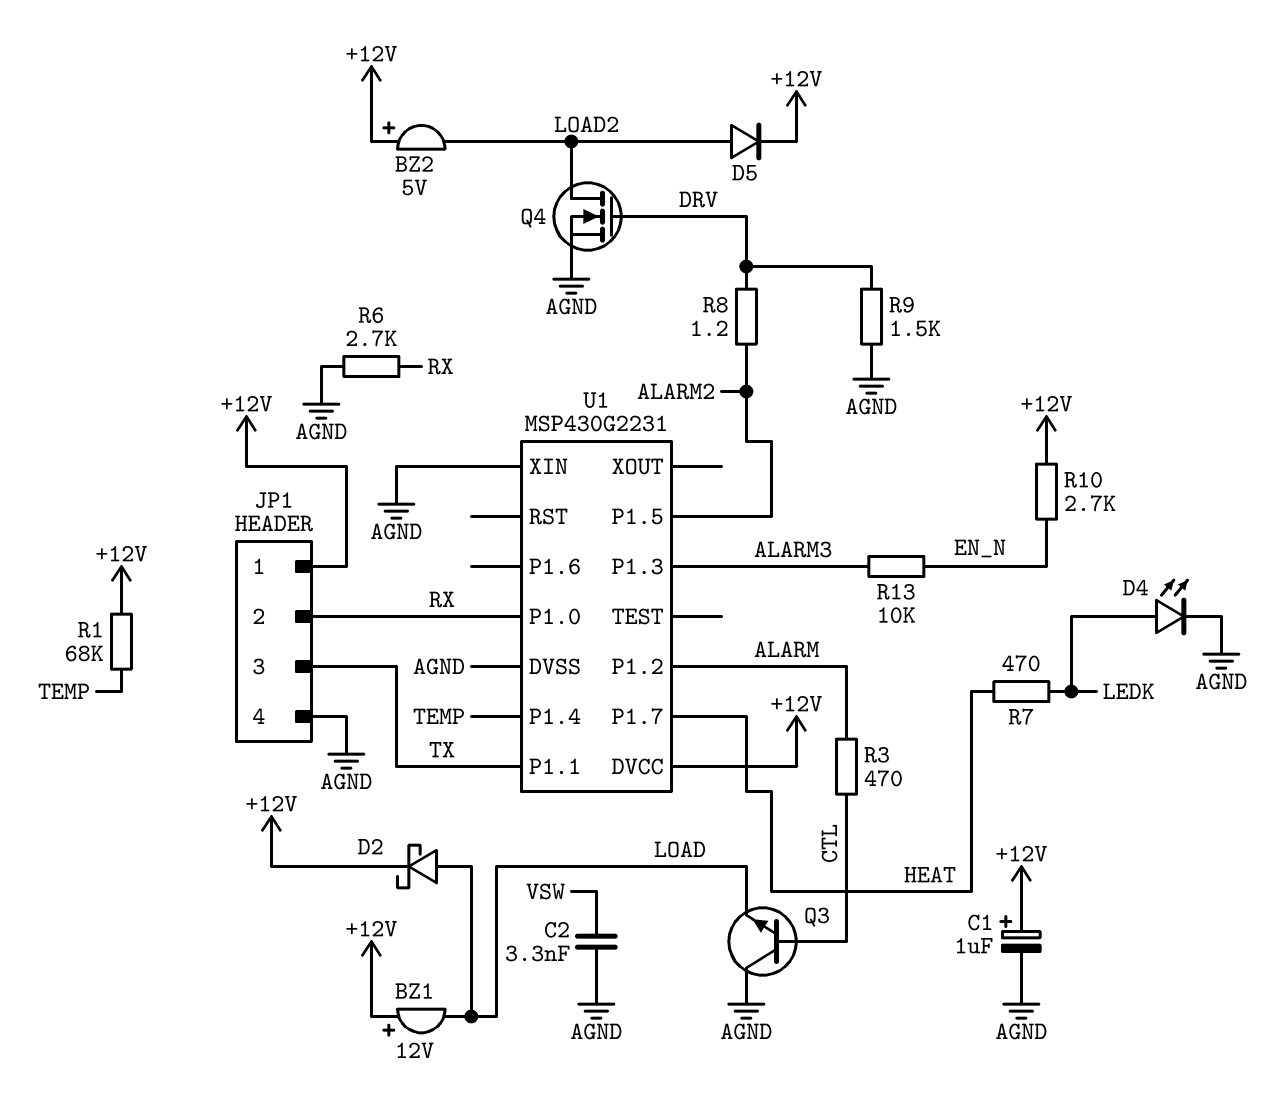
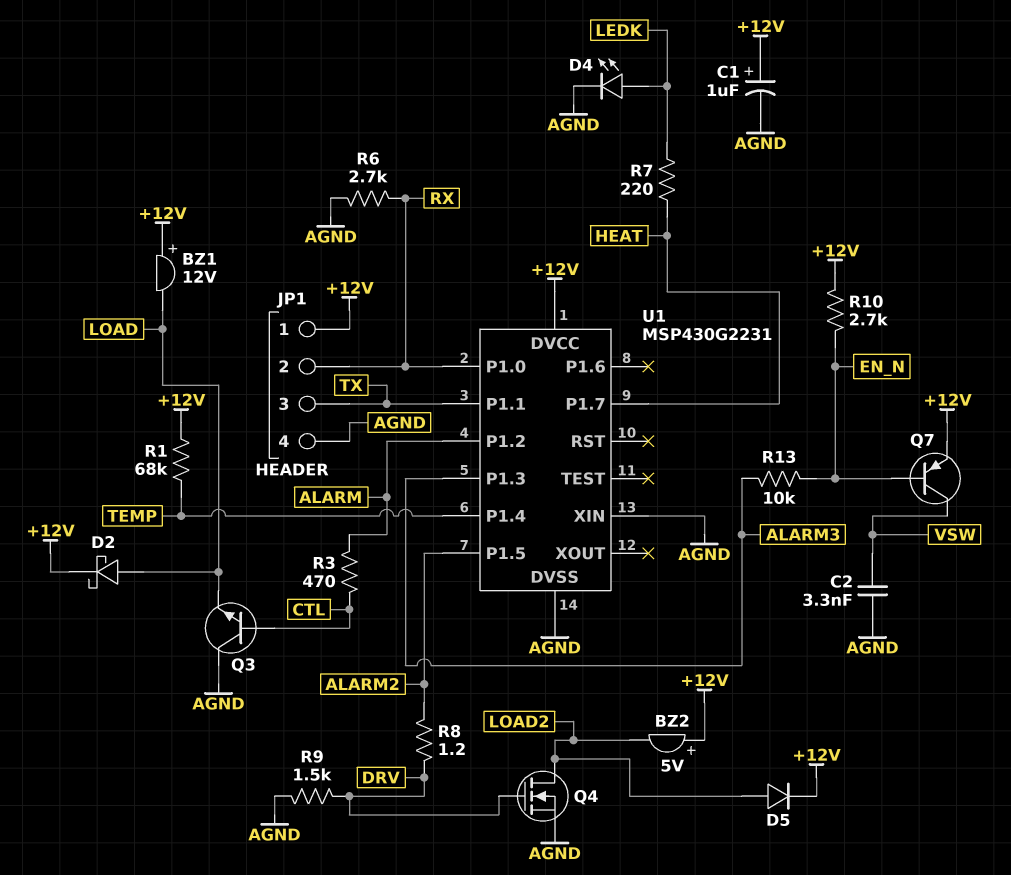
Q7: none -> PNP (B EN_N, C VSW, E +12V)
R7: 470 (HEAT, LEDK) -> 220 (HEAT, LEDK)

